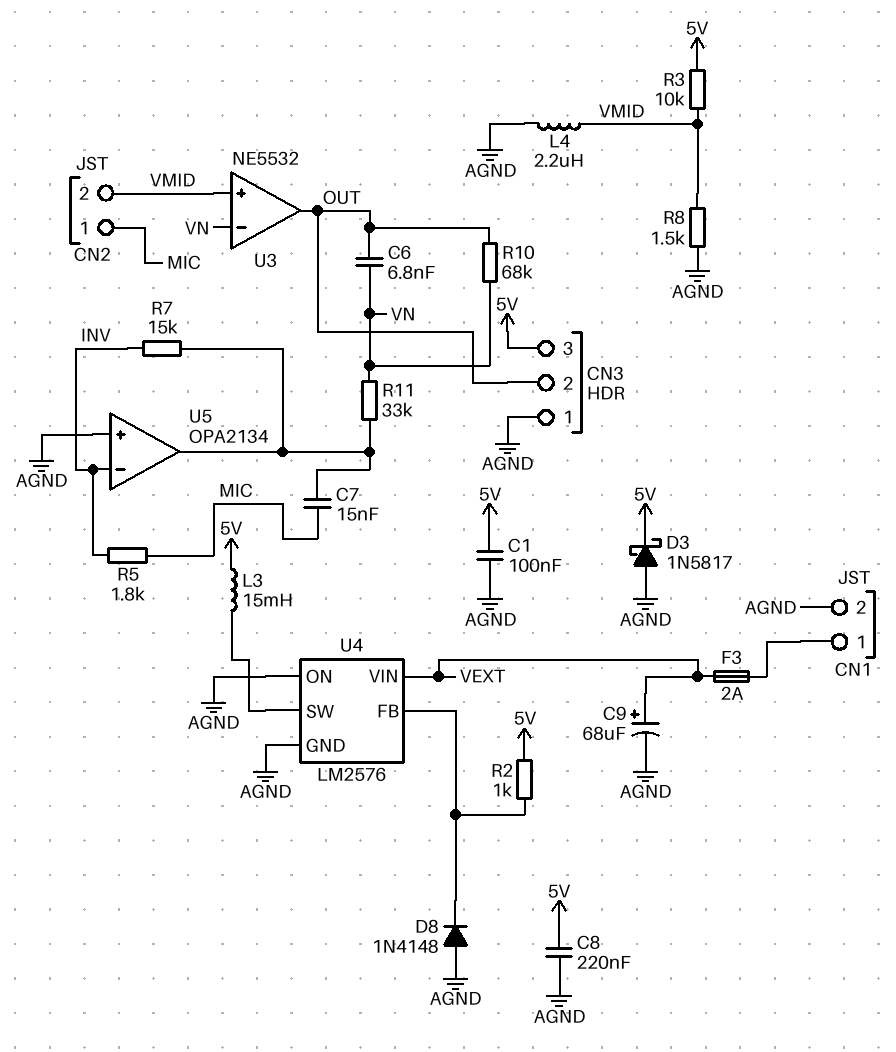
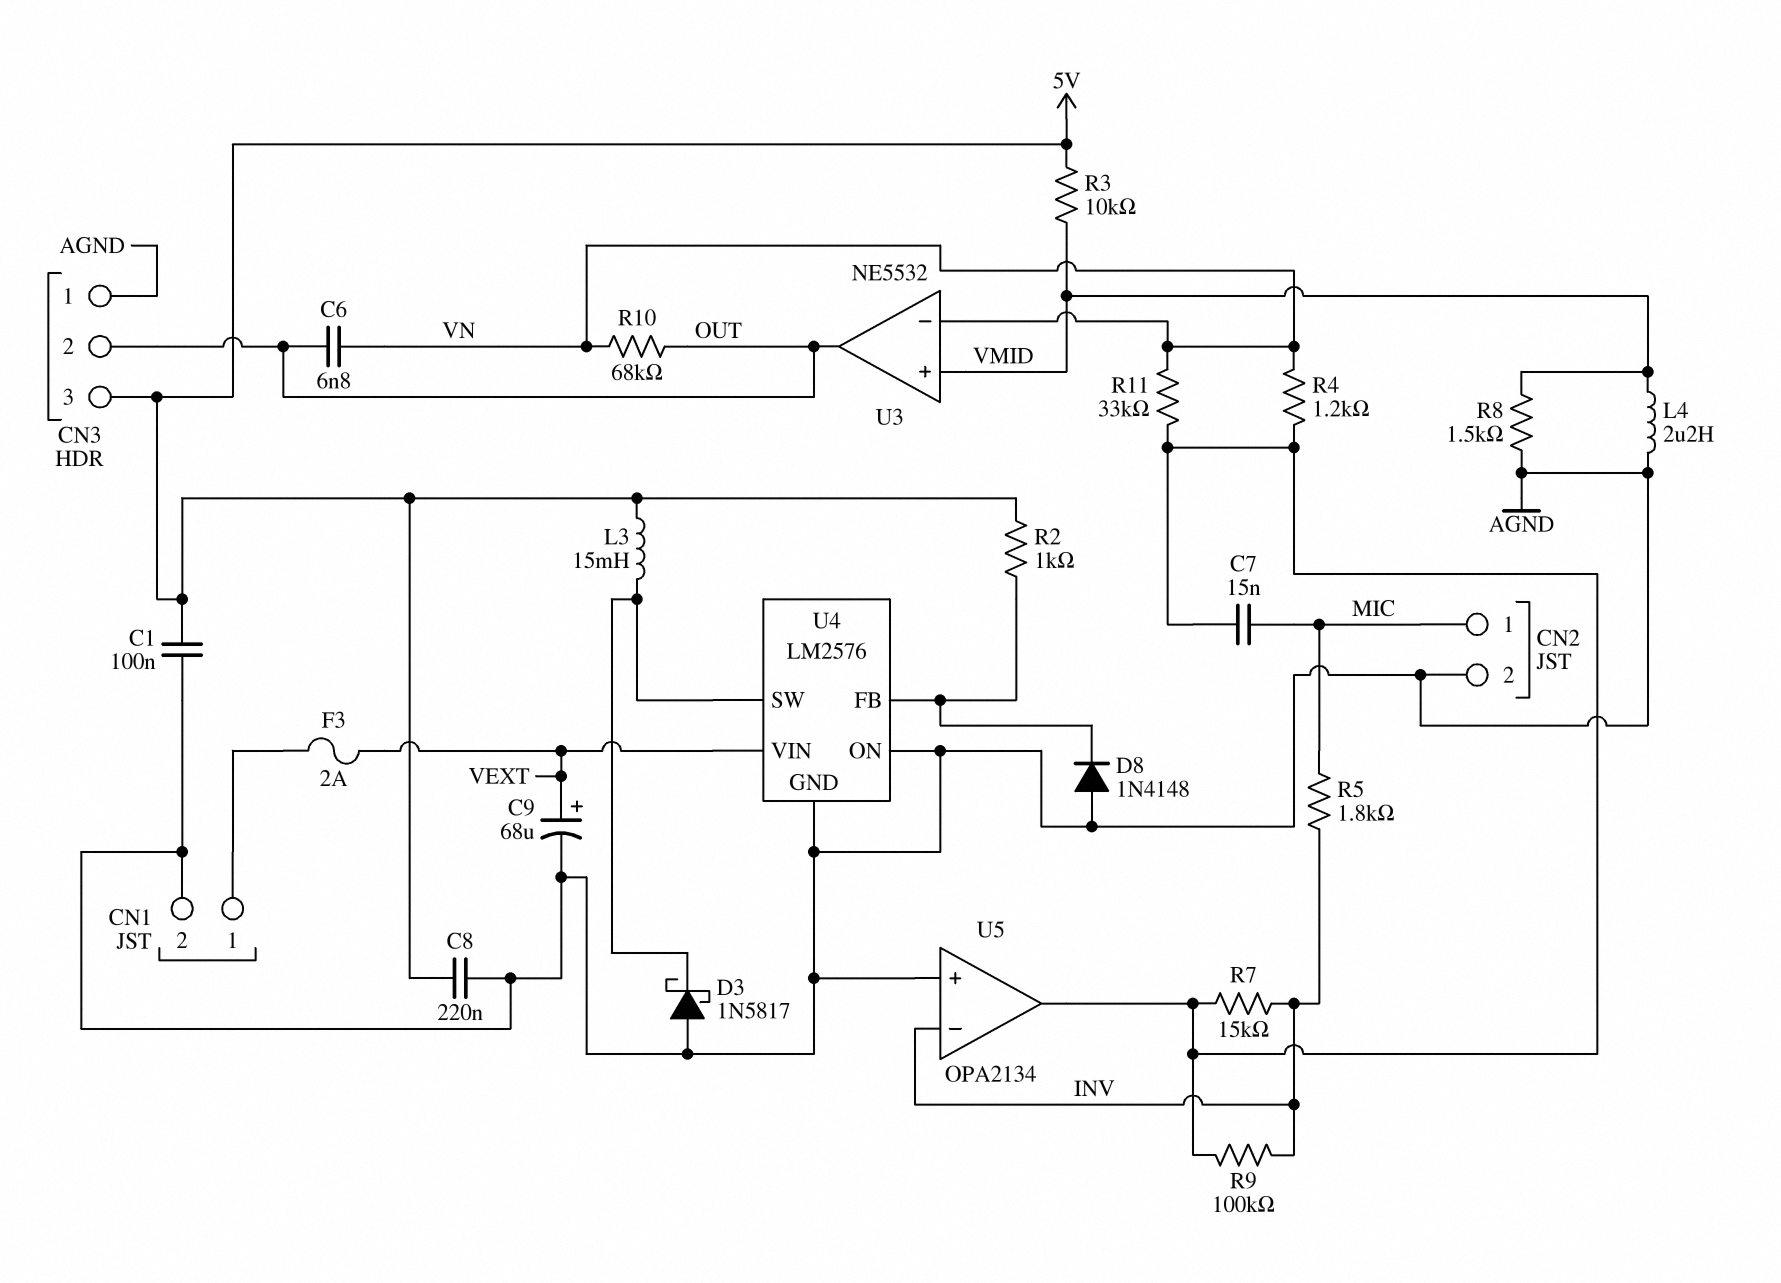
CN2 pin 2: VMID -> AGND
D3: schottky 1N5817 (A AGND, K 5V) -> schottky 1N5817 (A AGND, K U4/SW)
R4: none -> 1.2k (U5/out, VN)
R9: none -> 100k (INV, U5/out)

